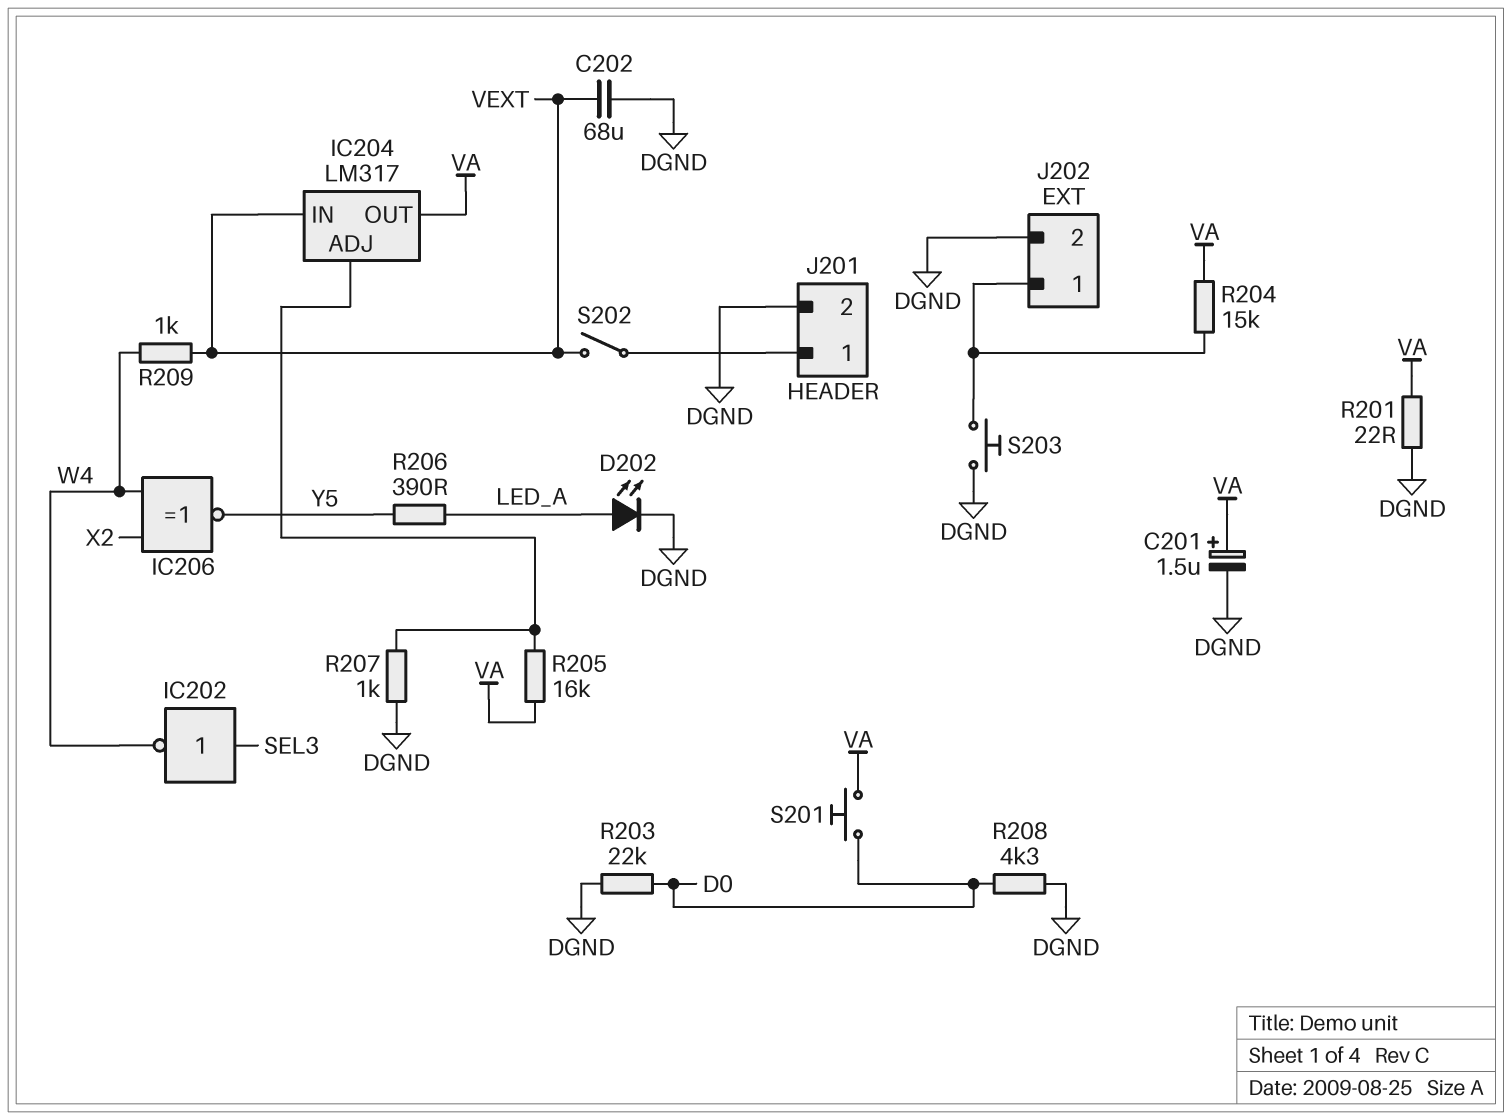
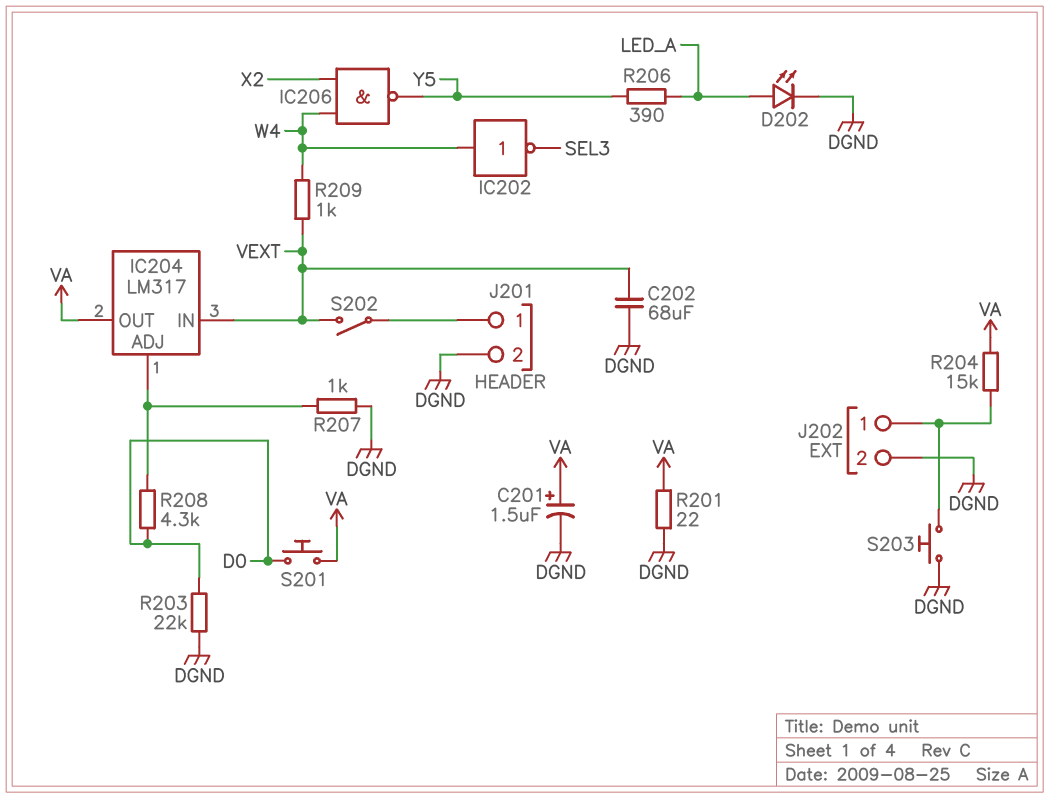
IC202: NOT (in SEL3, out W4) -> NOT (in W4, out SEL3)
IC206: XNOR (in W4, in X2, out Y5) -> NAND (in W4, in X2, out Y5)
R205: 16k (IC204/ADJ, VA) -> none
R208: 4.3k (D0, DGND) -> 4.3k (D0, IC204/ADJ)

